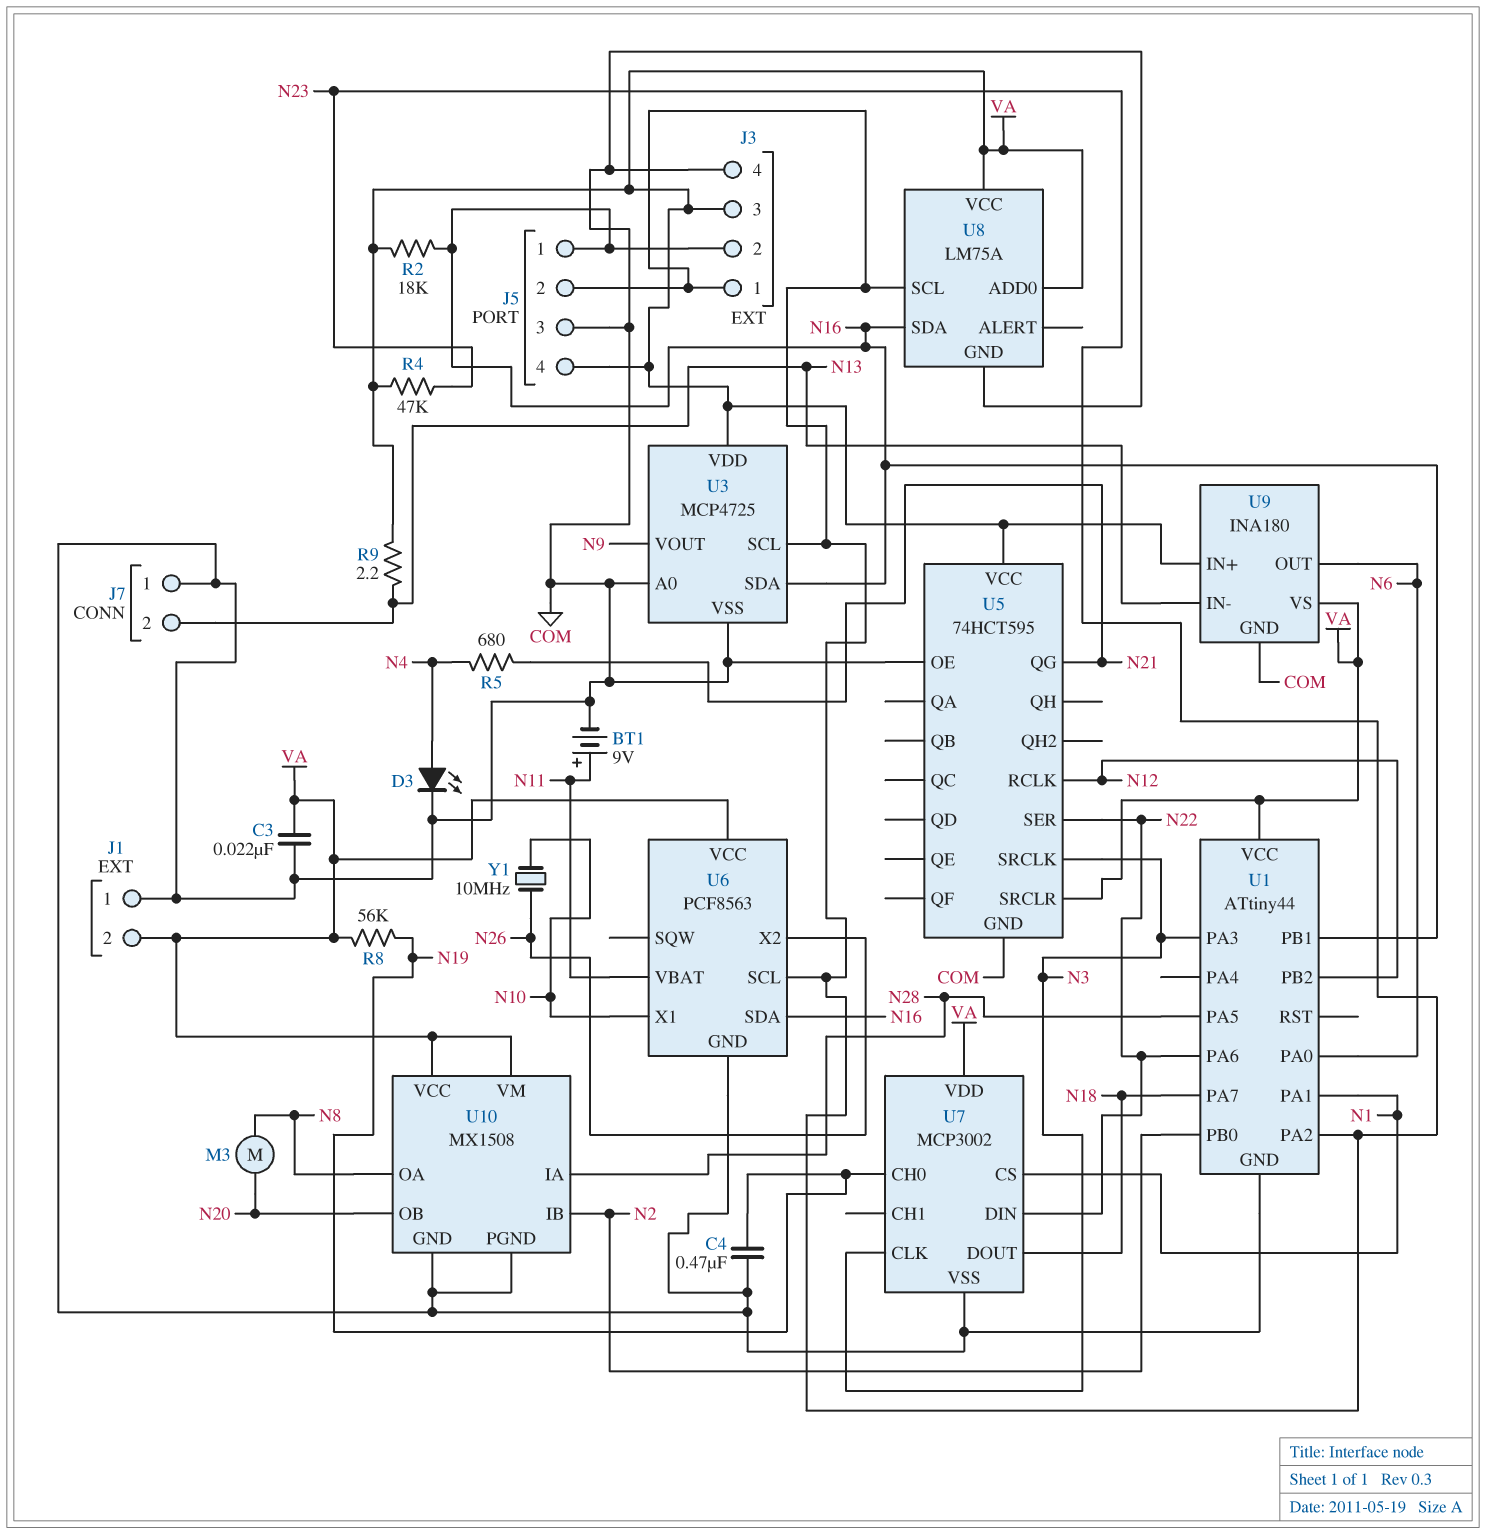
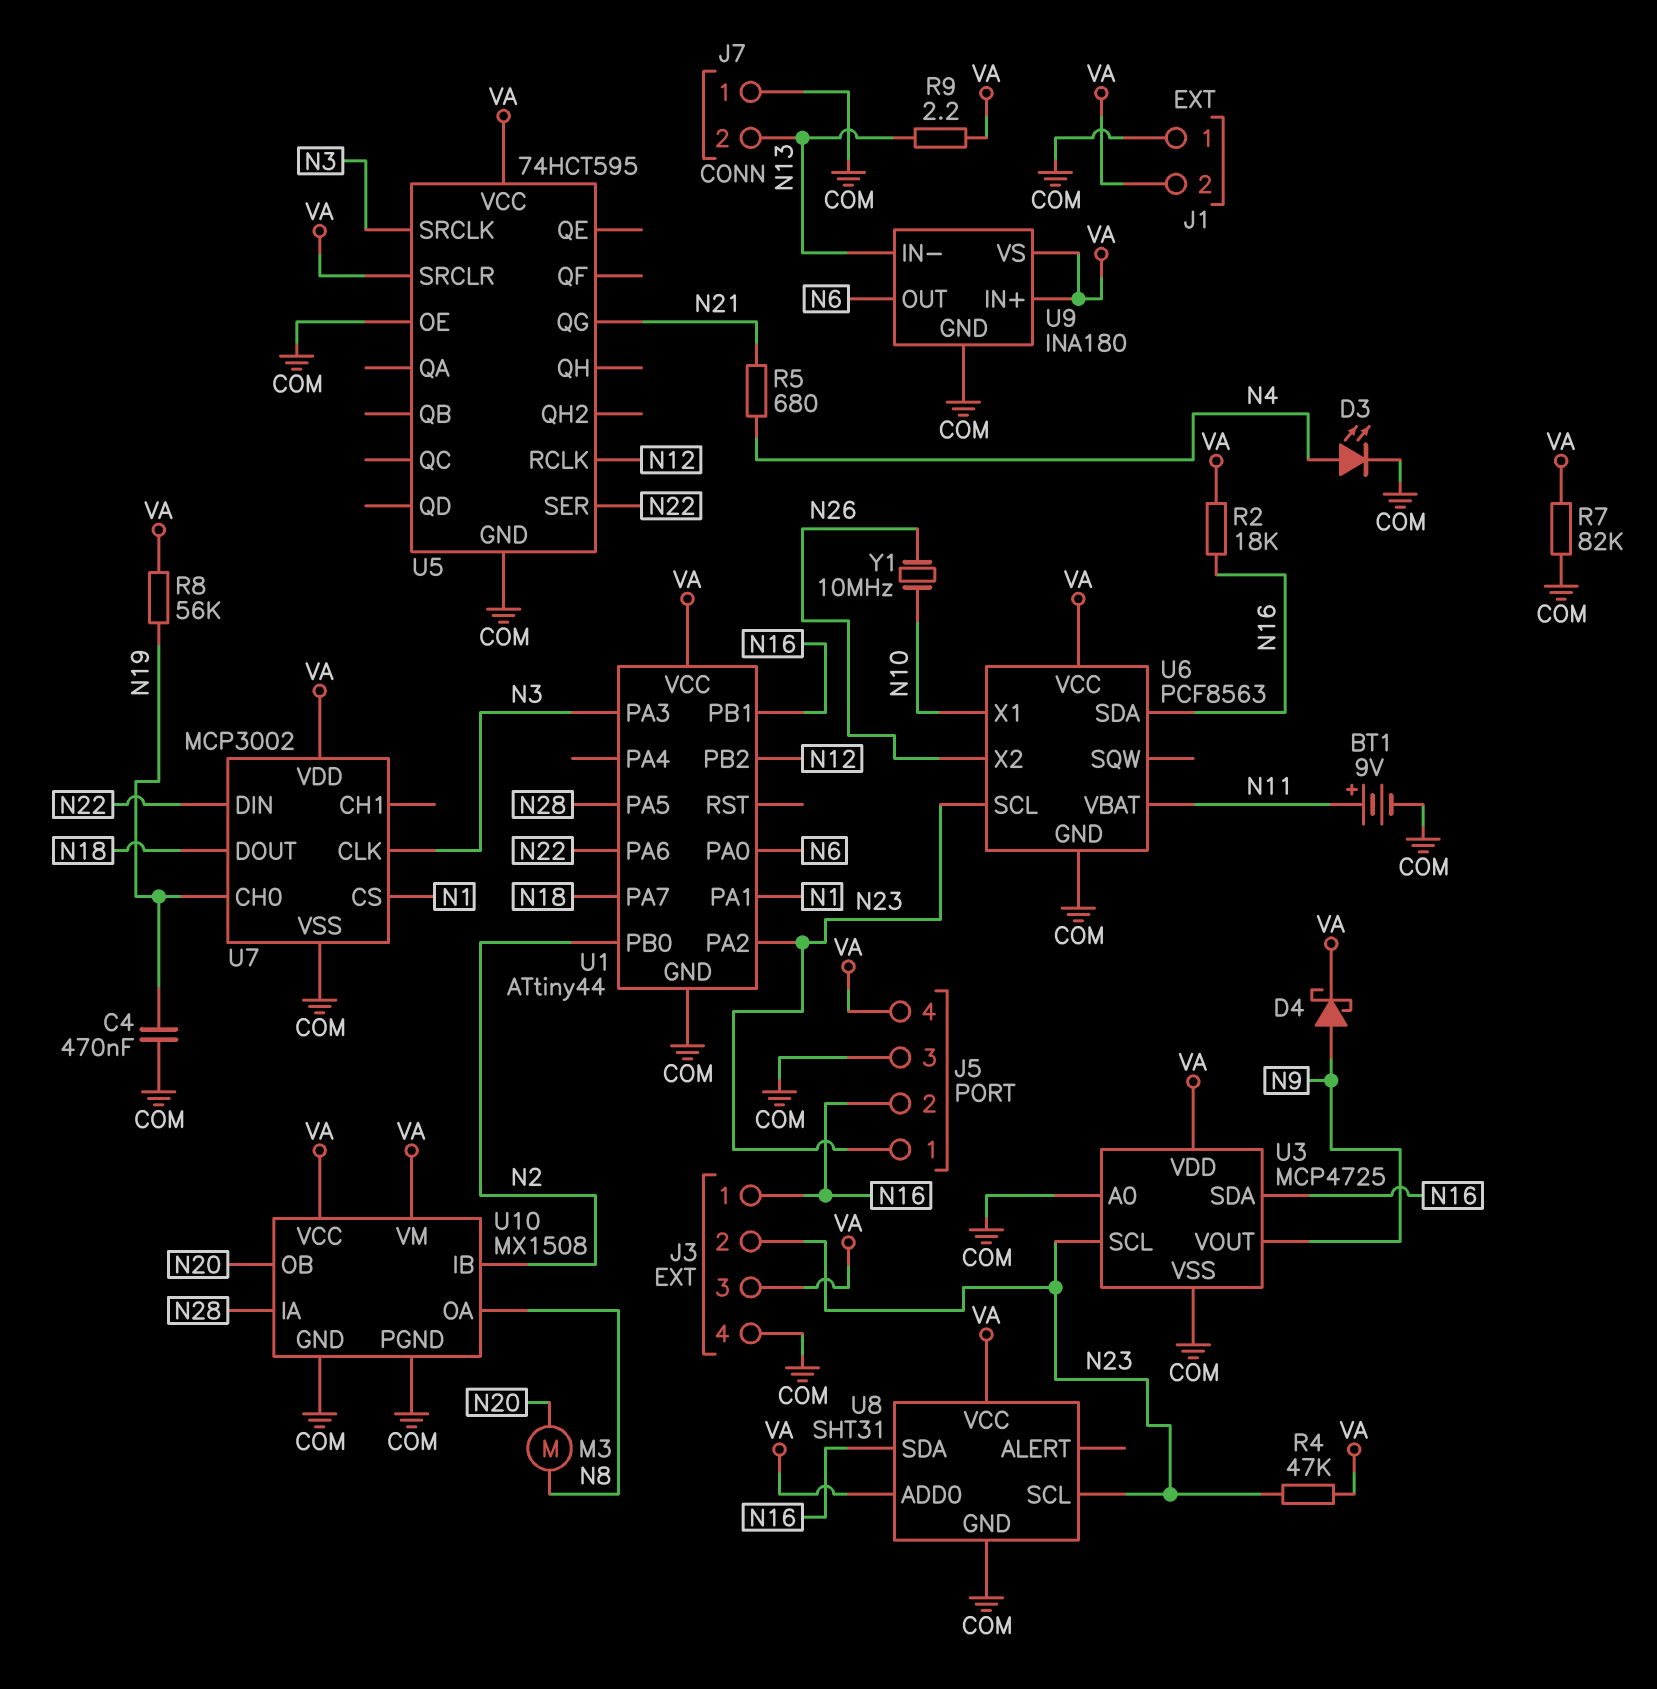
C3: 22nF (COM, VA) -> none
D4: none -> schottky (A N9, K VA)
J3 pin 1: N23 -> N16
J3 pin 2: N16 -> N23
J5 pin 1: N16 -> N23
J5 pin 2: N23 -> N16
R7: none -> 82k (COM, VA)
U8: LM75A -> SHT31

